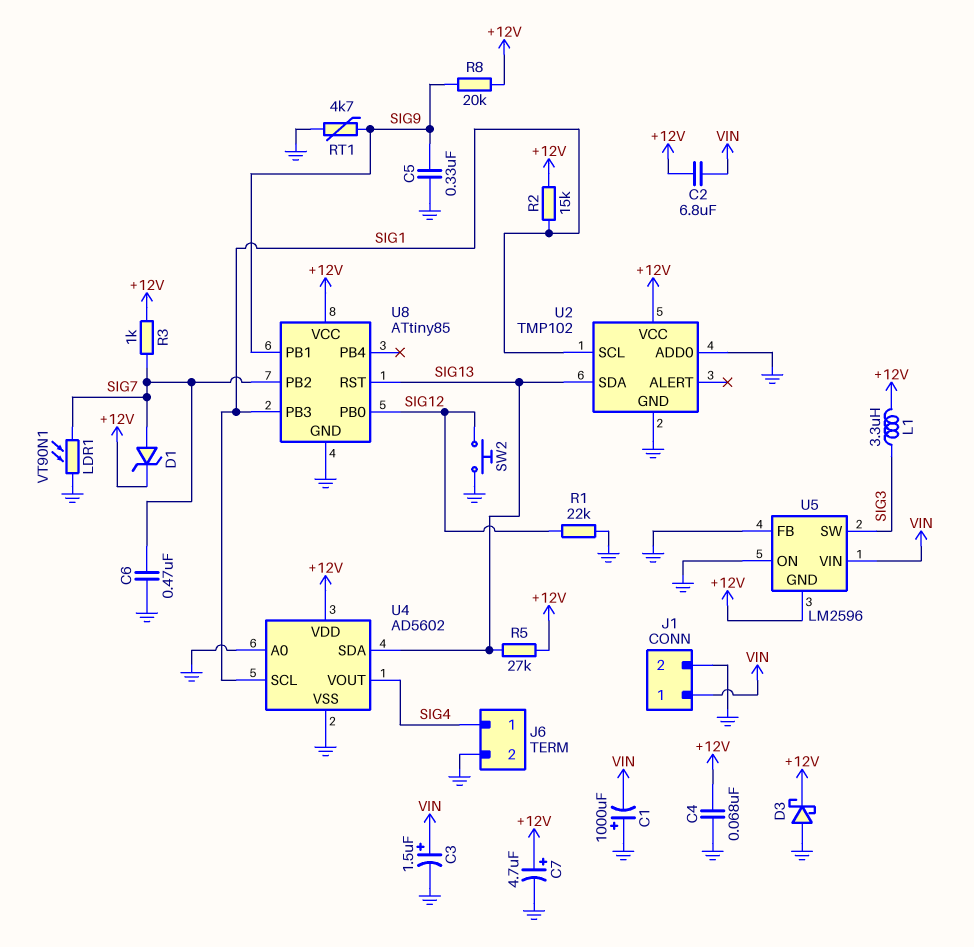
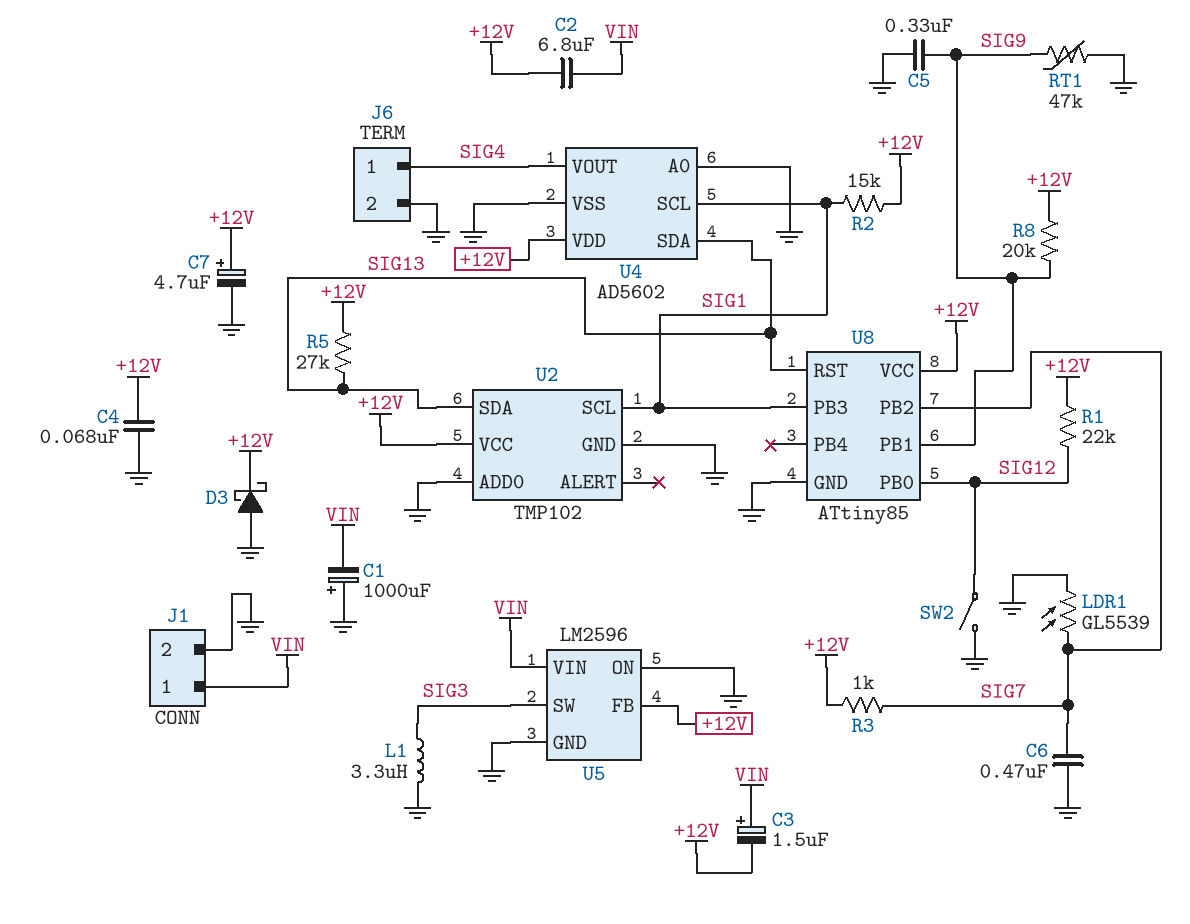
C3: 1.5uF (plus VIN, minus GND) -> 1.5uF (plus VIN, minus +12V)
D1: zener (A SIG7, K +12V) -> none
L1: 3.3uH (+12V, SIG3) -> 3.3uH (GND, SIG3)
LDR1: VT90N1 (GND, SIG7) -> GL5539 (GND, SIG7)
R1: 22k (GND, SIG12) -> 22k (+12V, SIG12)
RT1: 4.7k (GND, SIG9) -> 47k (GND, SIG9)
SW2: button (GND, SIG12) -> switch (GND, SIG12)
U5 pin FB: GND -> +12V
U5 pin GND: +12V -> GND

